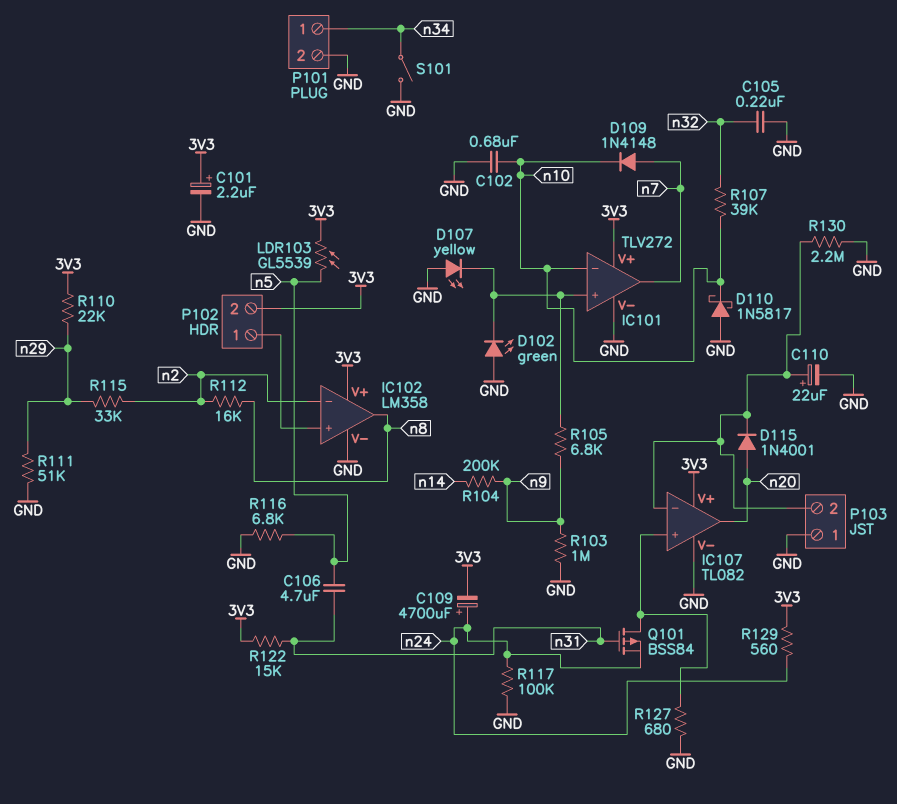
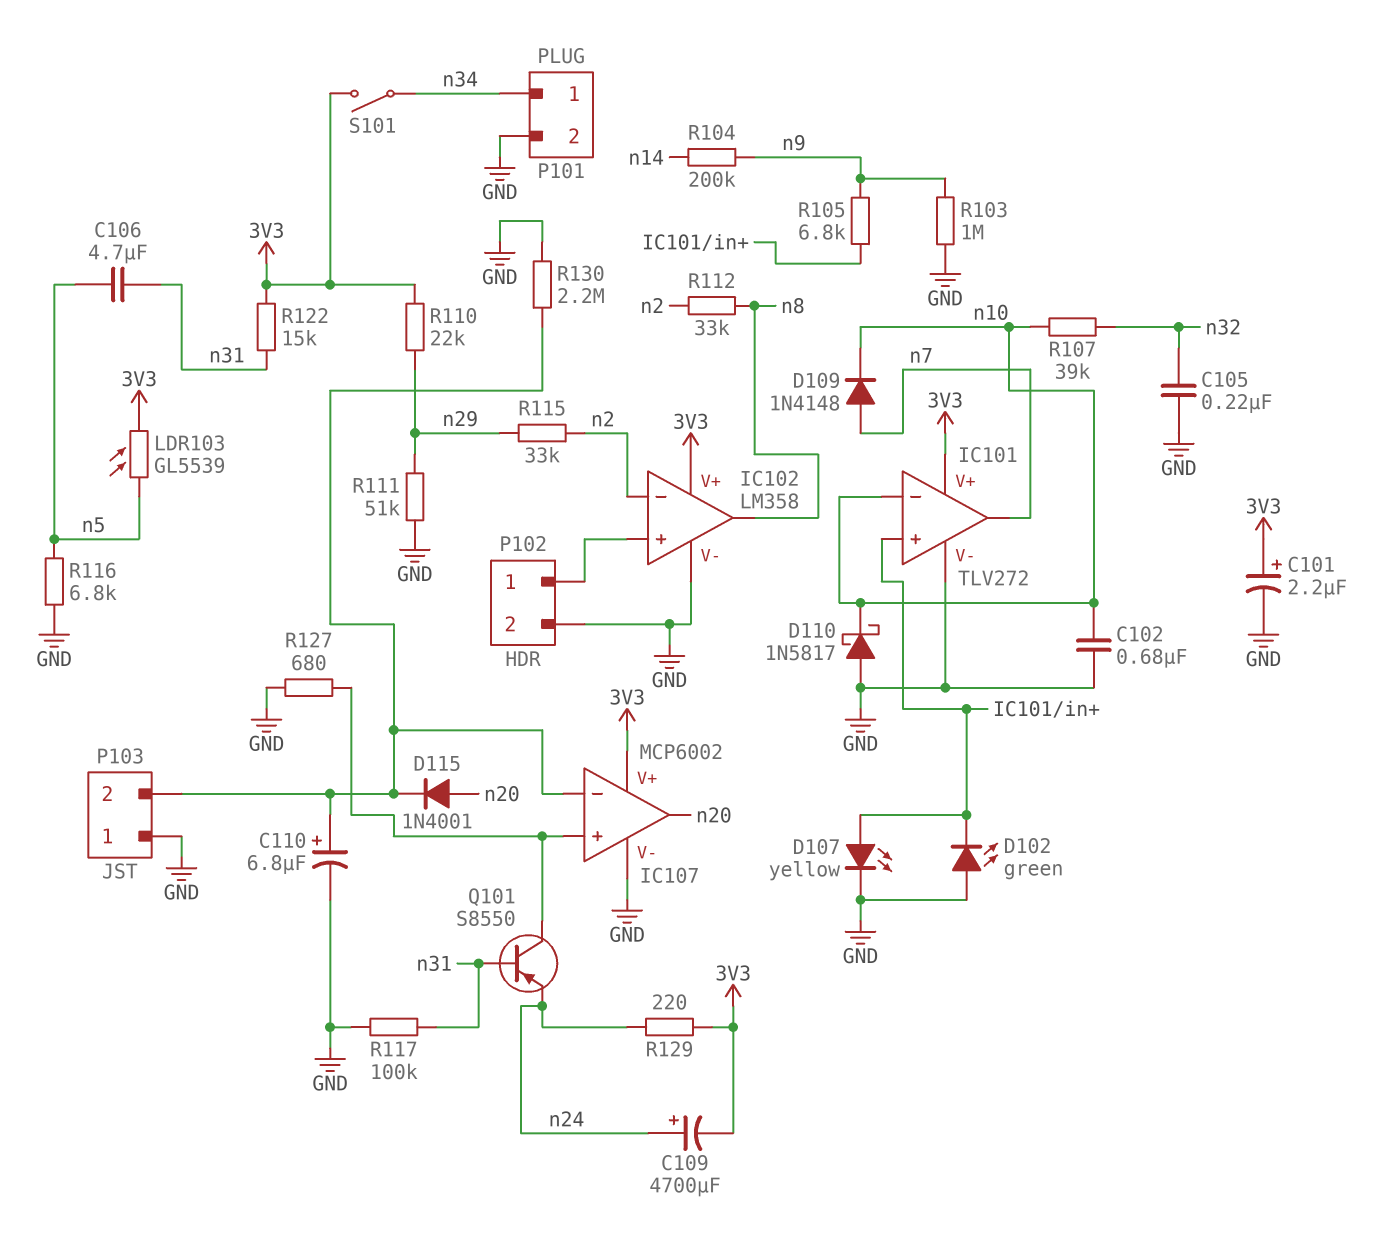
C110: 22uF (plus IC107/in-, minus GND) -> 6.8uF (plus IC107/in-, minus GND)
D107: LED yellow (A GND, K IC101/in+) -> LED yellow (A IC101/in+, K GND)
IC107: TL082 -> MCP6002
P102 pin 2: 3V3 -> GND
Q101: PMOS BSS84 (G n31, D IC107/in+, S n24) -> PNP S8550 (B n31, C IC107/in+, E n24)
R112: 16k (n2, n8) -> 33k (n2, n8)
R117: 100k (GND, n24) -> 100k (GND, n31)
R129: 560 (3V3, n24) -> 220 (3V3, n24)
S101: switch (GND, n34) -> switch (3V3, n34)

